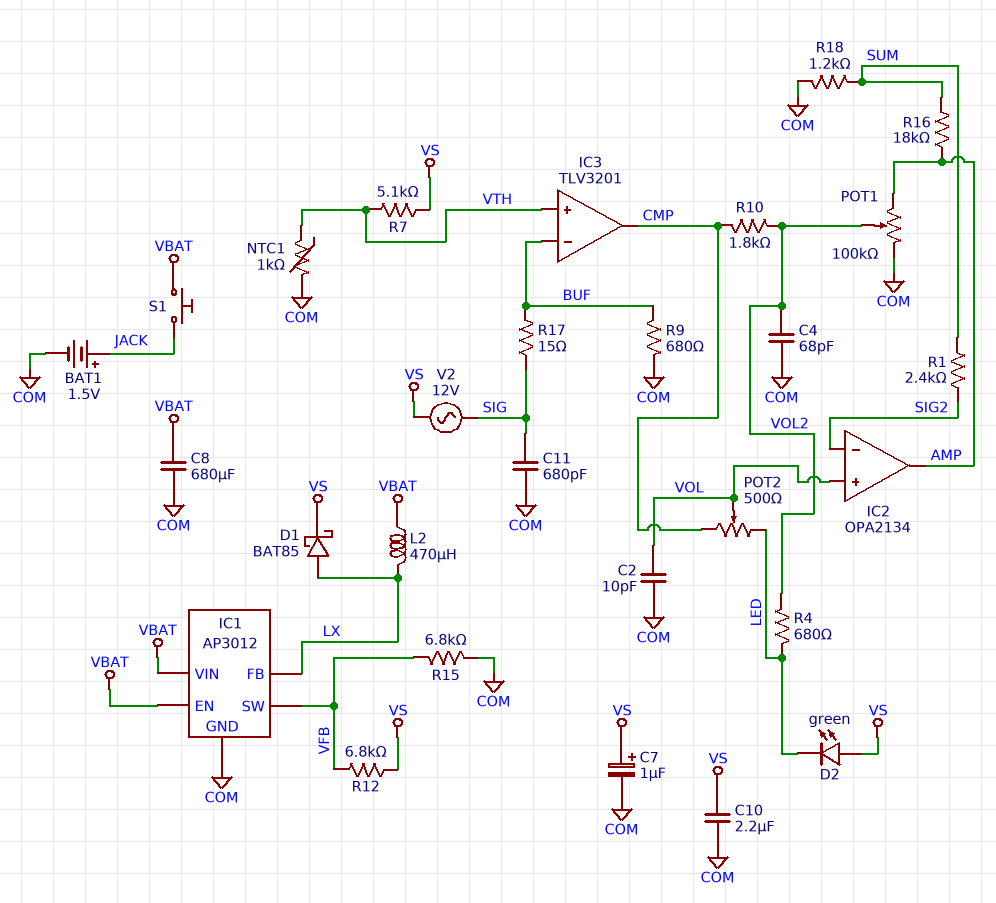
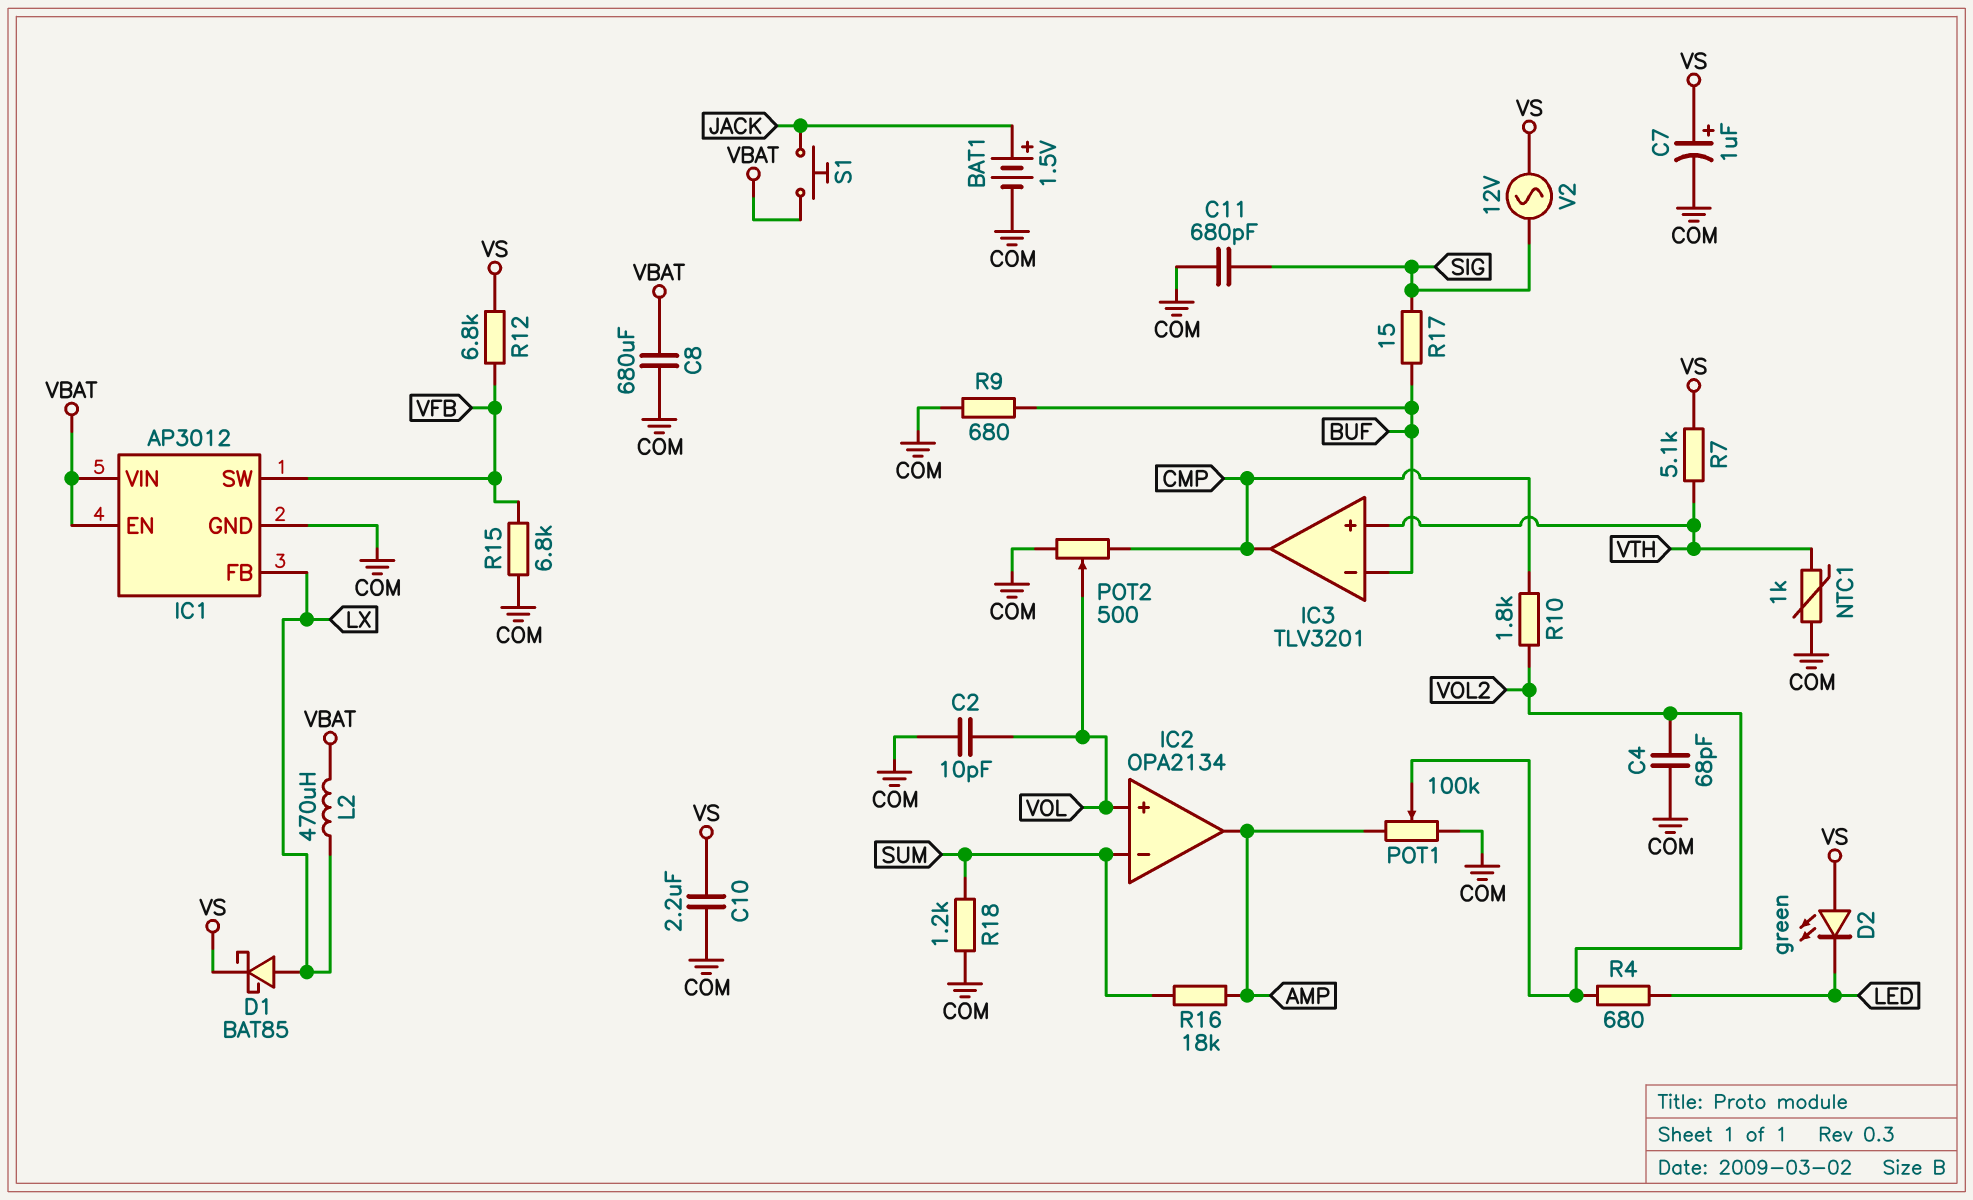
IC2 pin in-: SIG2 -> SUM
POT2: 500 (CMP, LED, wiper VOL) -> 500 (CMP, COM, wiper VOL)
R1: 2.4k (SIG2, SUM) -> none

